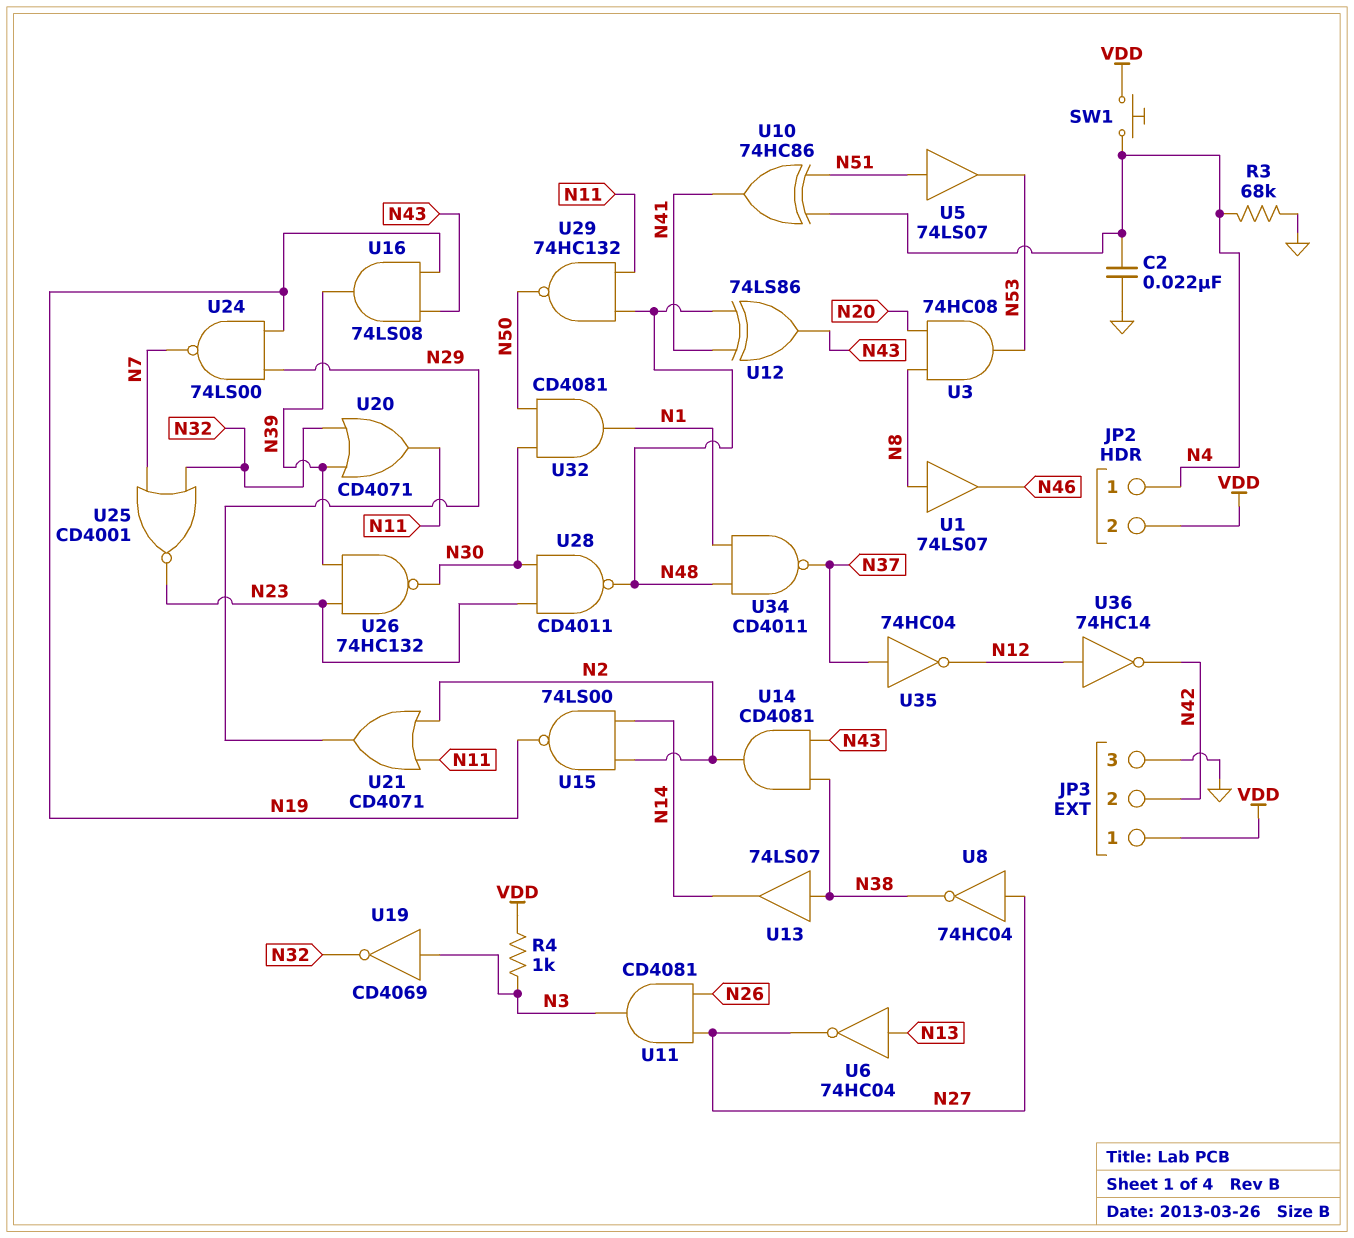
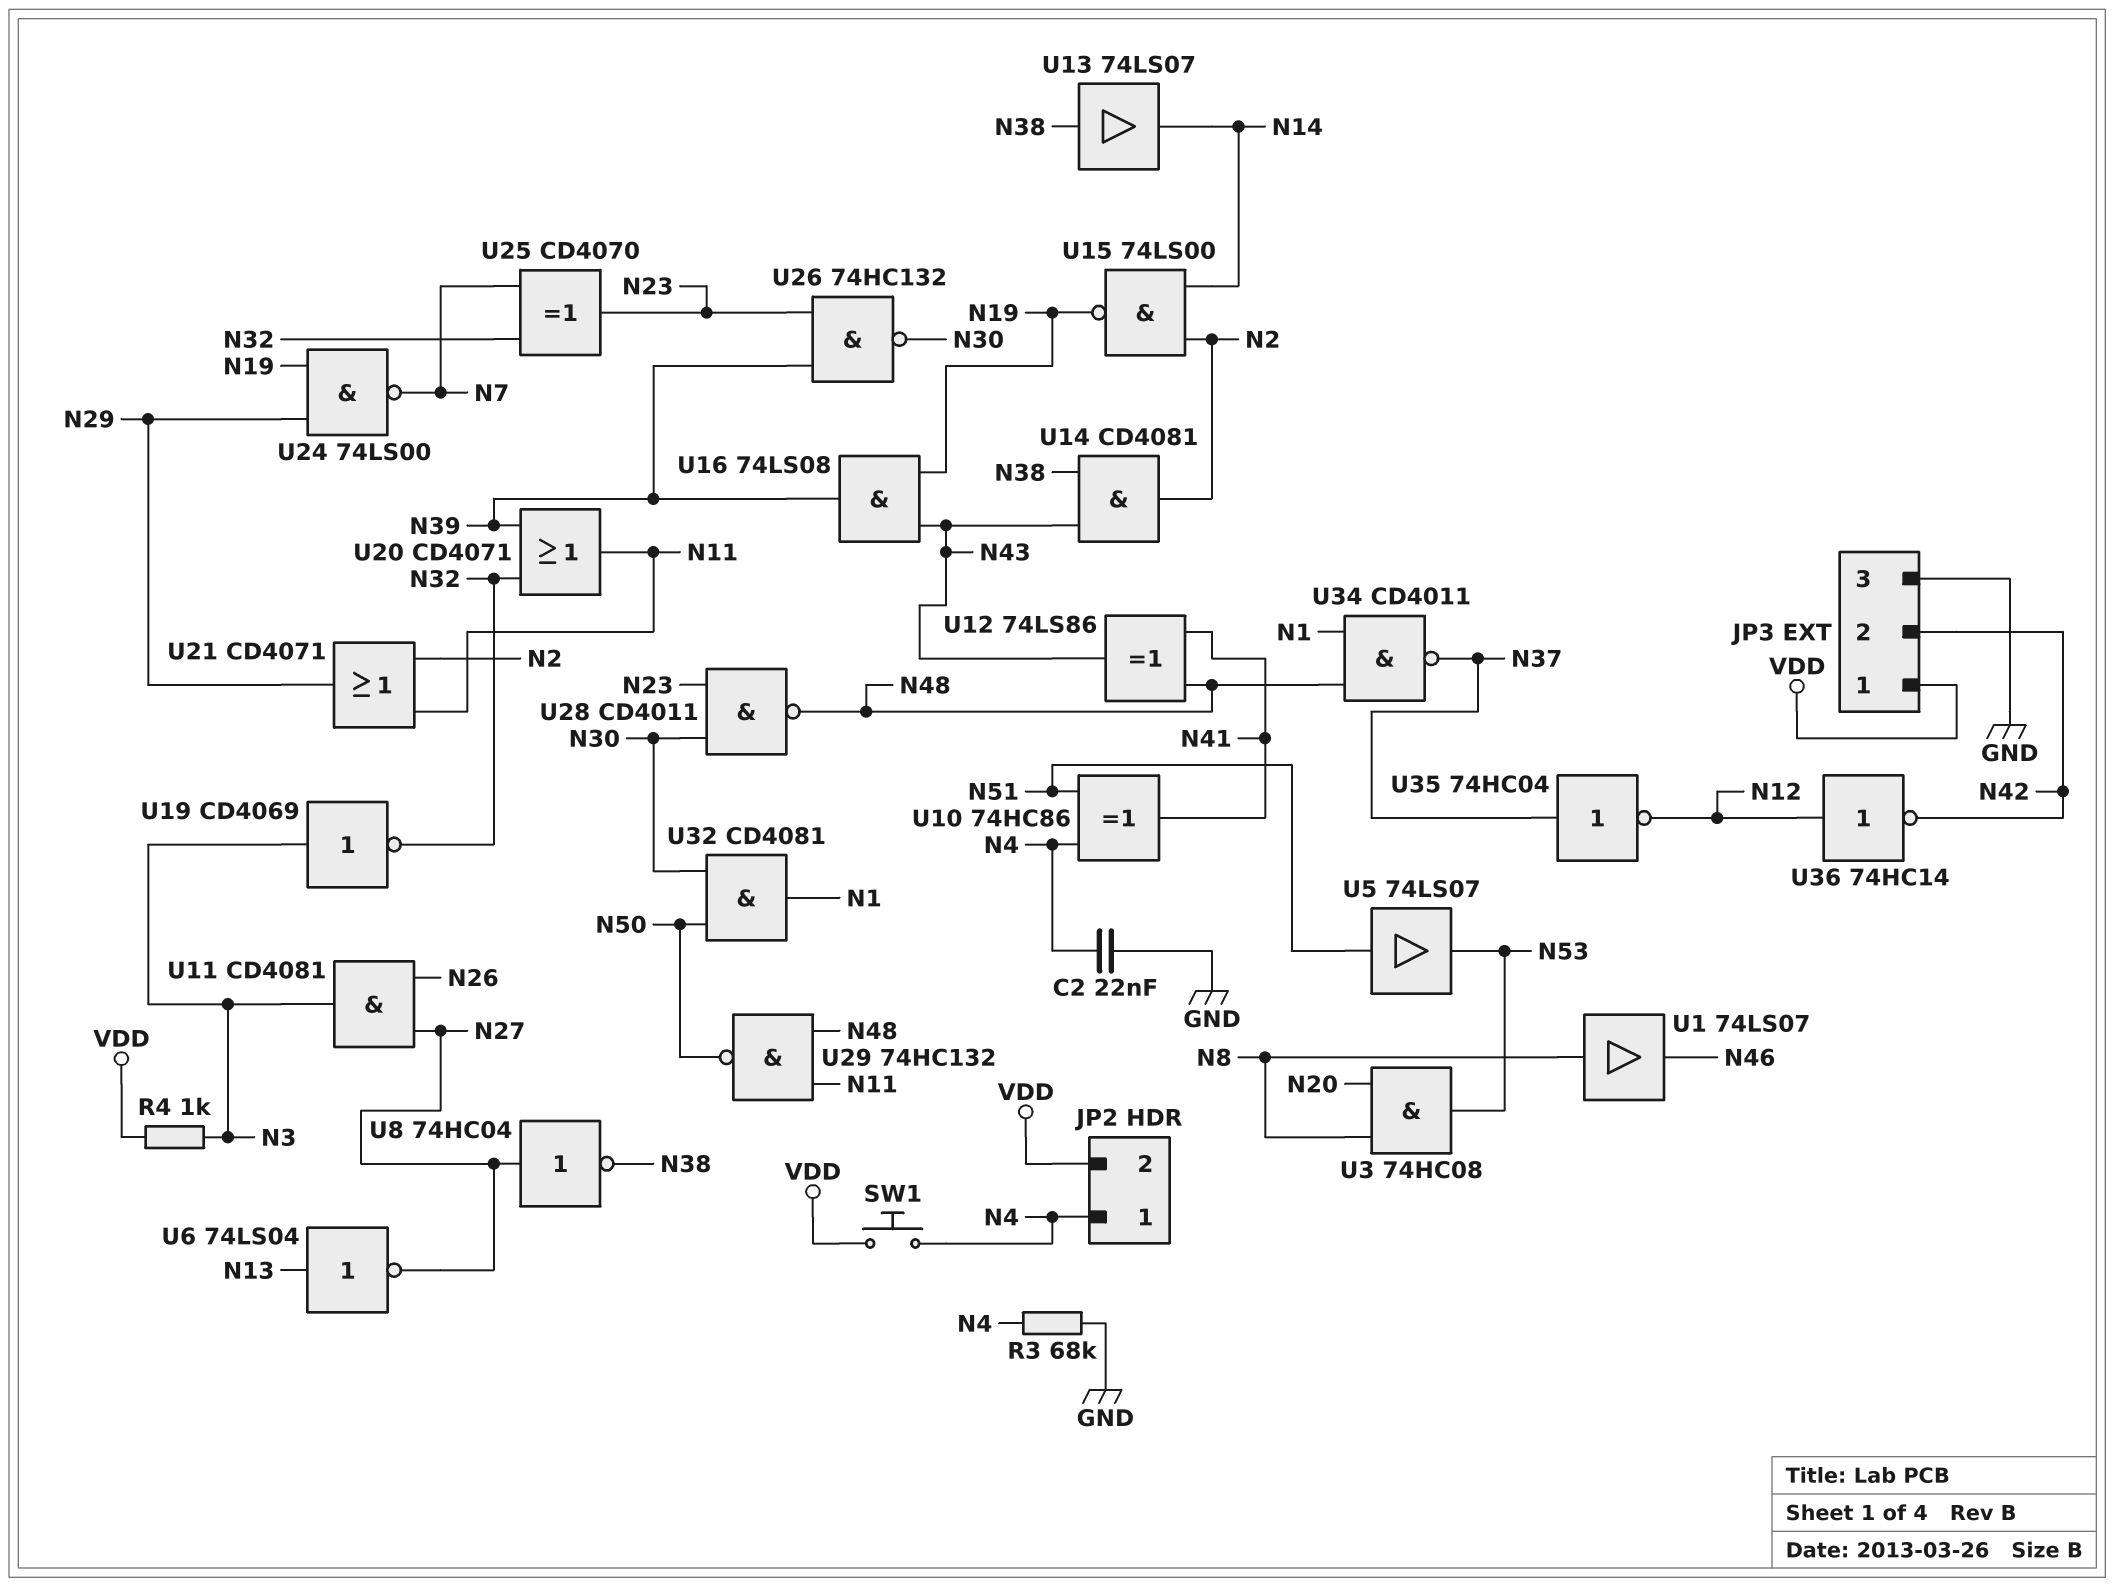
U6: NOT 74HC04 (in N13, out N27) -> NOT 74LS04 (in N13, out N27)
U25: NOR CD4001 (in N7, in N32, out N23) -> XOR CD4070 (in N7, in N32, out N23)

